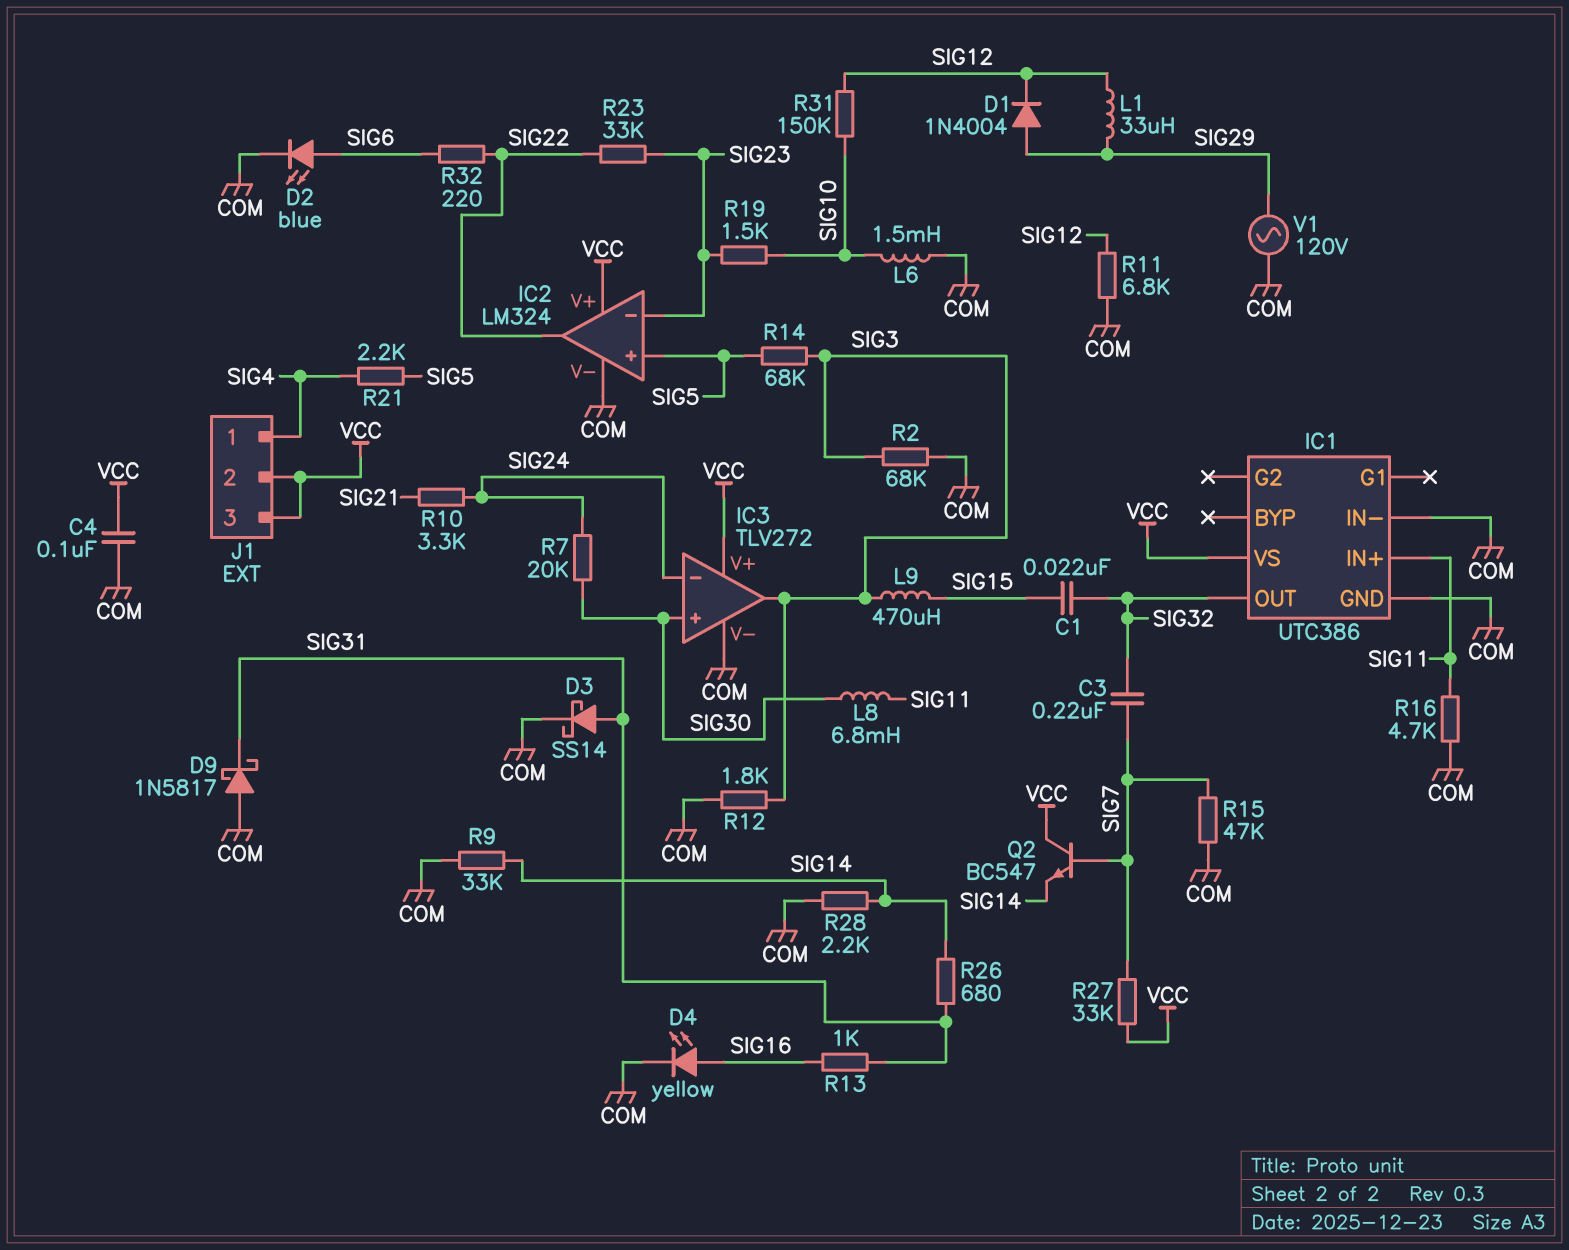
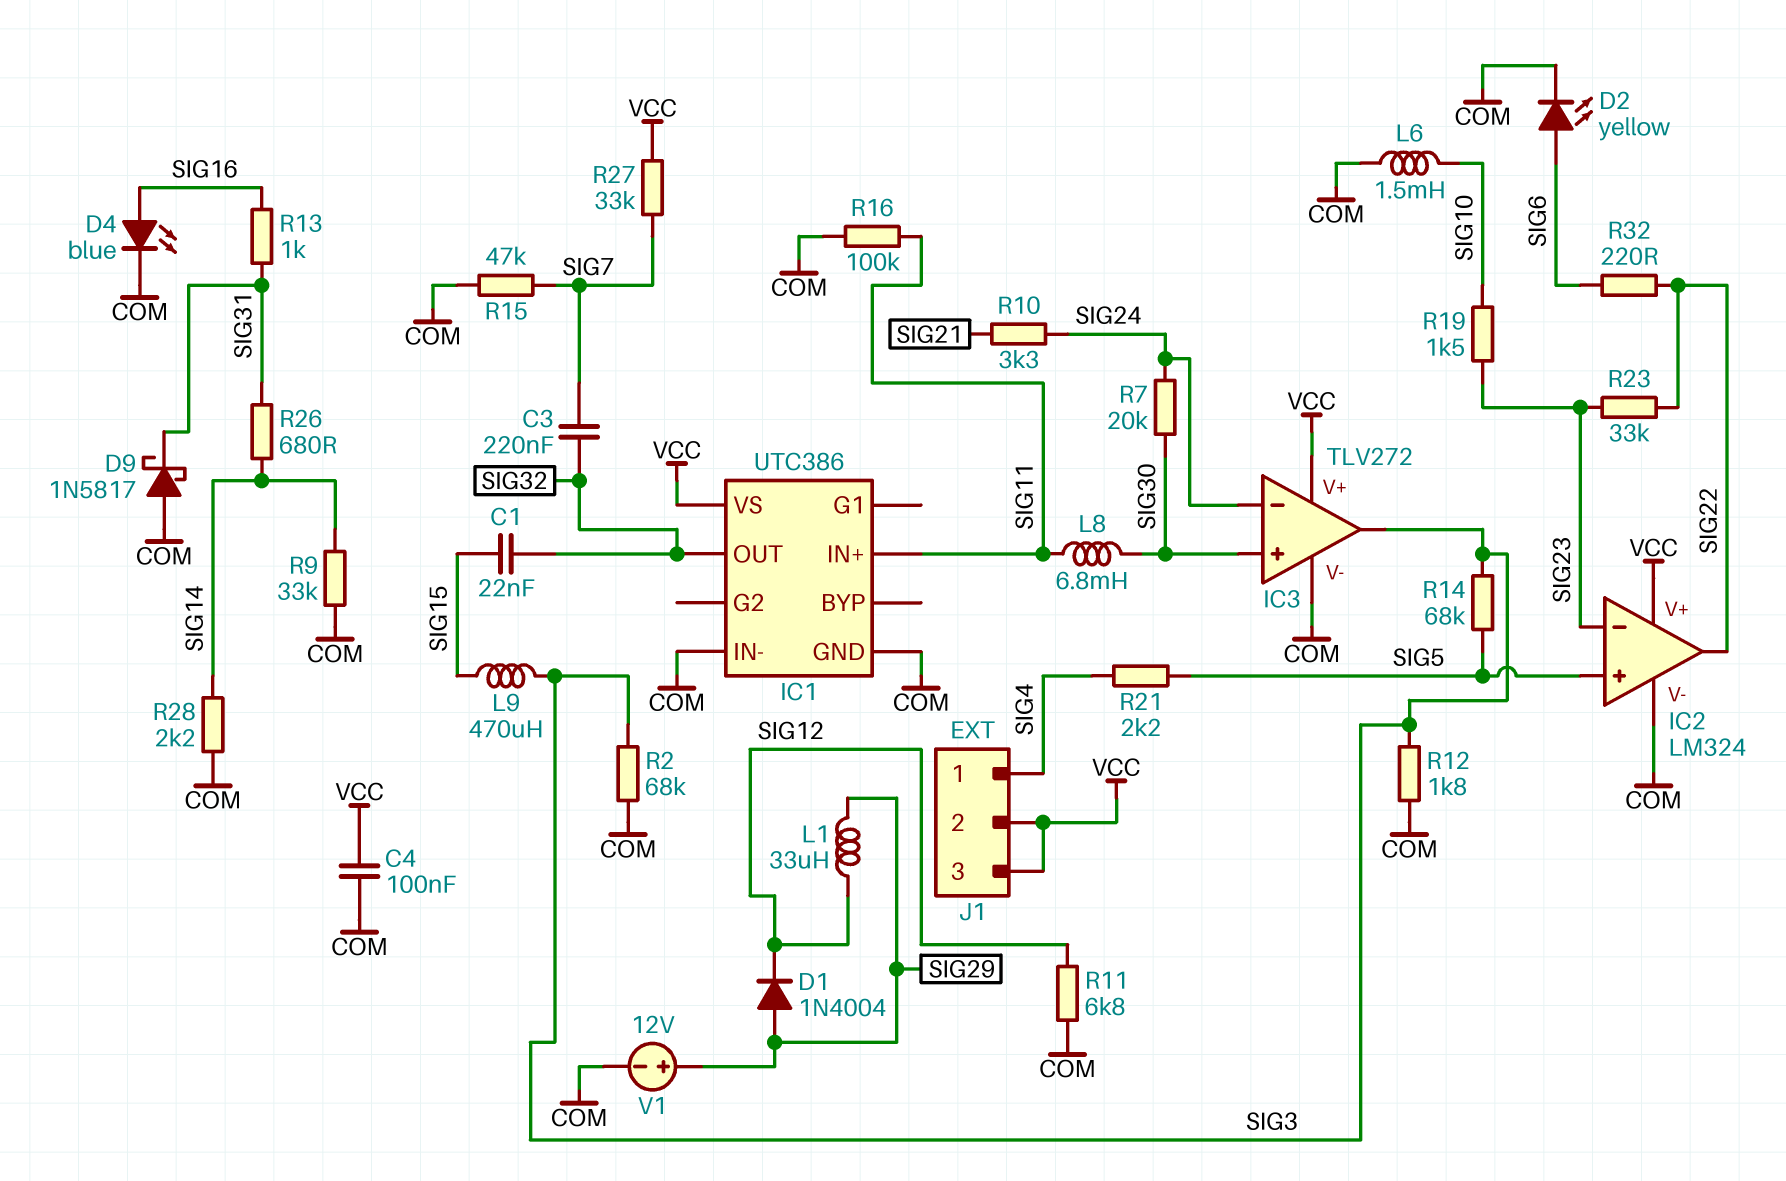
D2: LED blue (A SIG6, K COM) -> LED yellow (A SIG6, K COM)
D3: schottky SS14 (A SIG31, K COM) -> none
D4: LED yellow (A SIG16, K COM) -> LED blue (A SIG16, K COM)
Q2: NPN BC547 (B SIG7, C VCC, E SIG14) -> none
R16: 4.7k (COM, SIG11) -> 100k (COM, SIG11)
R31: 150k (SIG10, SIG12) -> none
V1: AC 120V (COM, SIG29) -> 12V (plus SIG29, minus COM)

